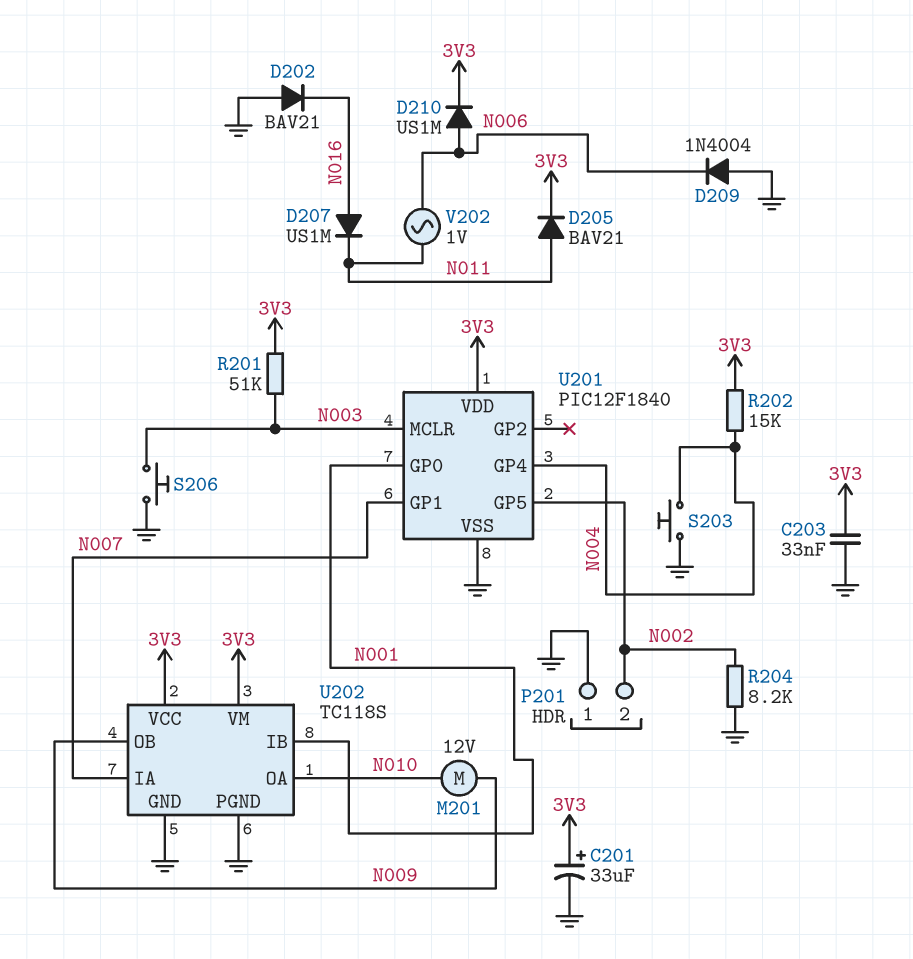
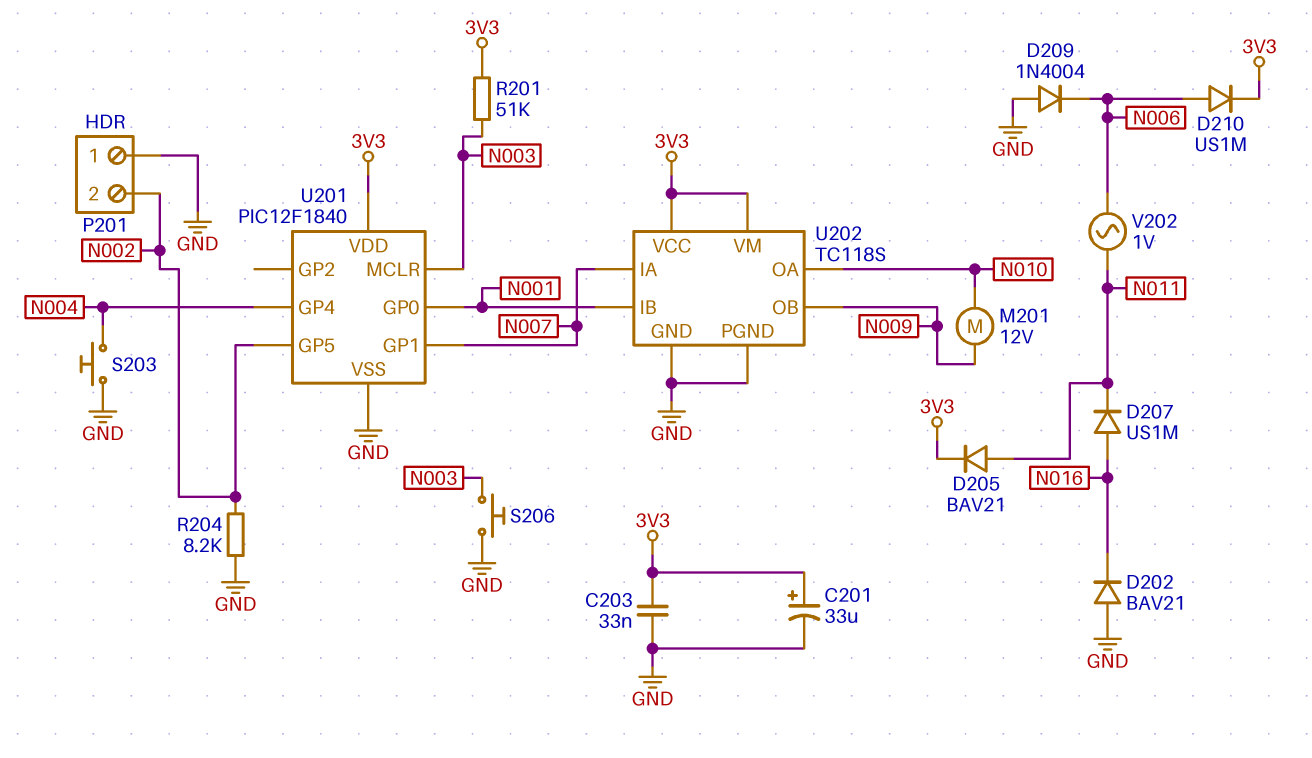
R202: 15k (3V3, N004) -> none

